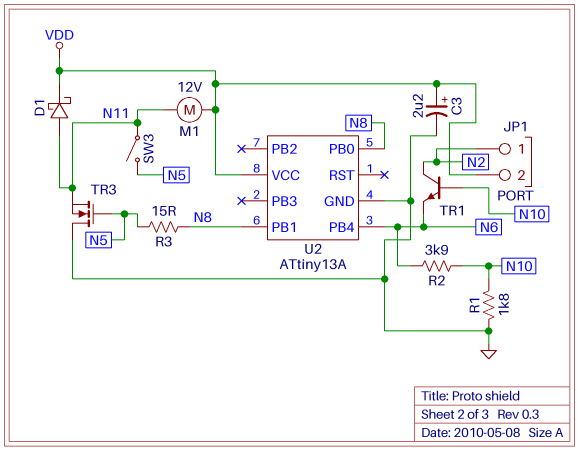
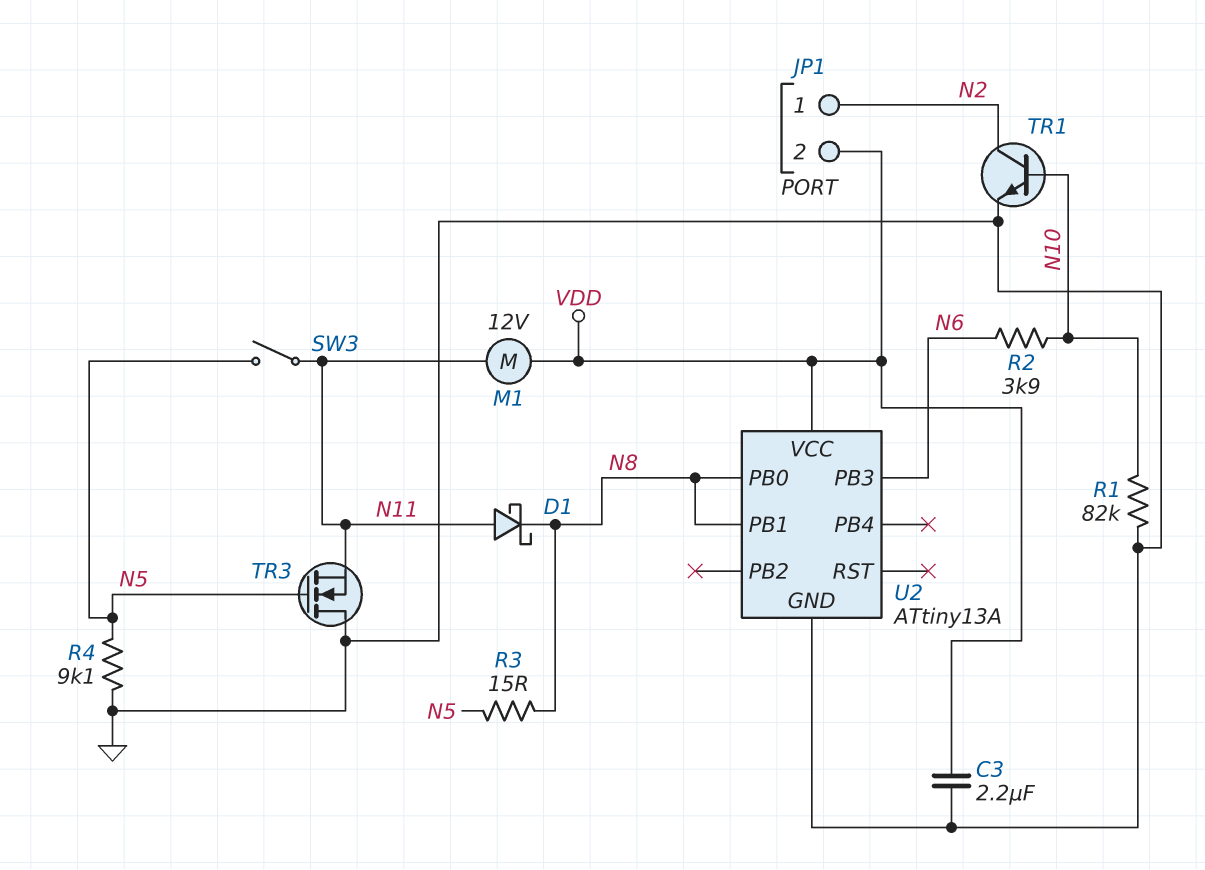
C3: 2.2uF (plus VDD, minus GND) -> 2.2uF (GND, VDD)
D1: schottky (A N11, K VDD) -> schottky (A N11, K N8)
R1: 1.8k (GND, N10) -> 82k (GND, N10)
R4: none -> 9.1k (GND, N5)
TR1: NPN (B N10, C N2, E N6) -> NPN (B N10, C N2, E GND)
U2 pin PB3: none -> N6
U2 pin PB4: N6 -> none

